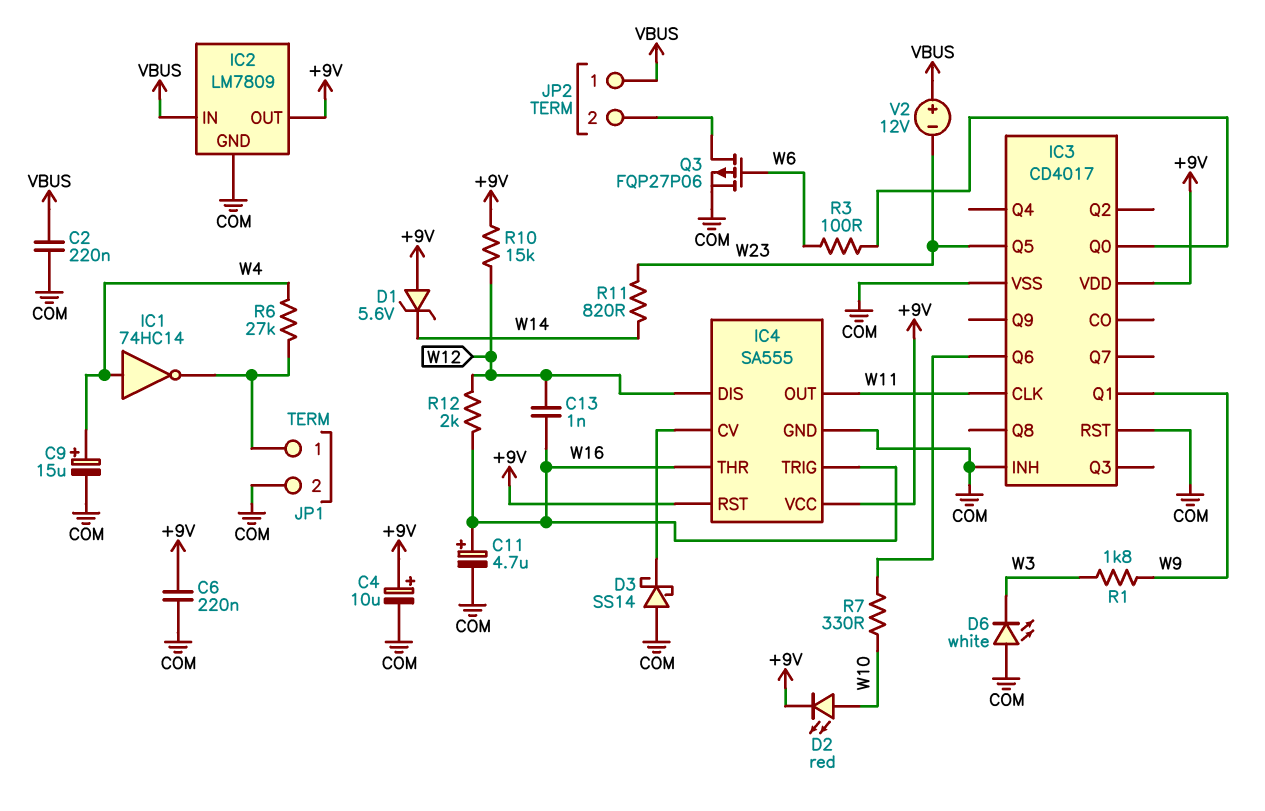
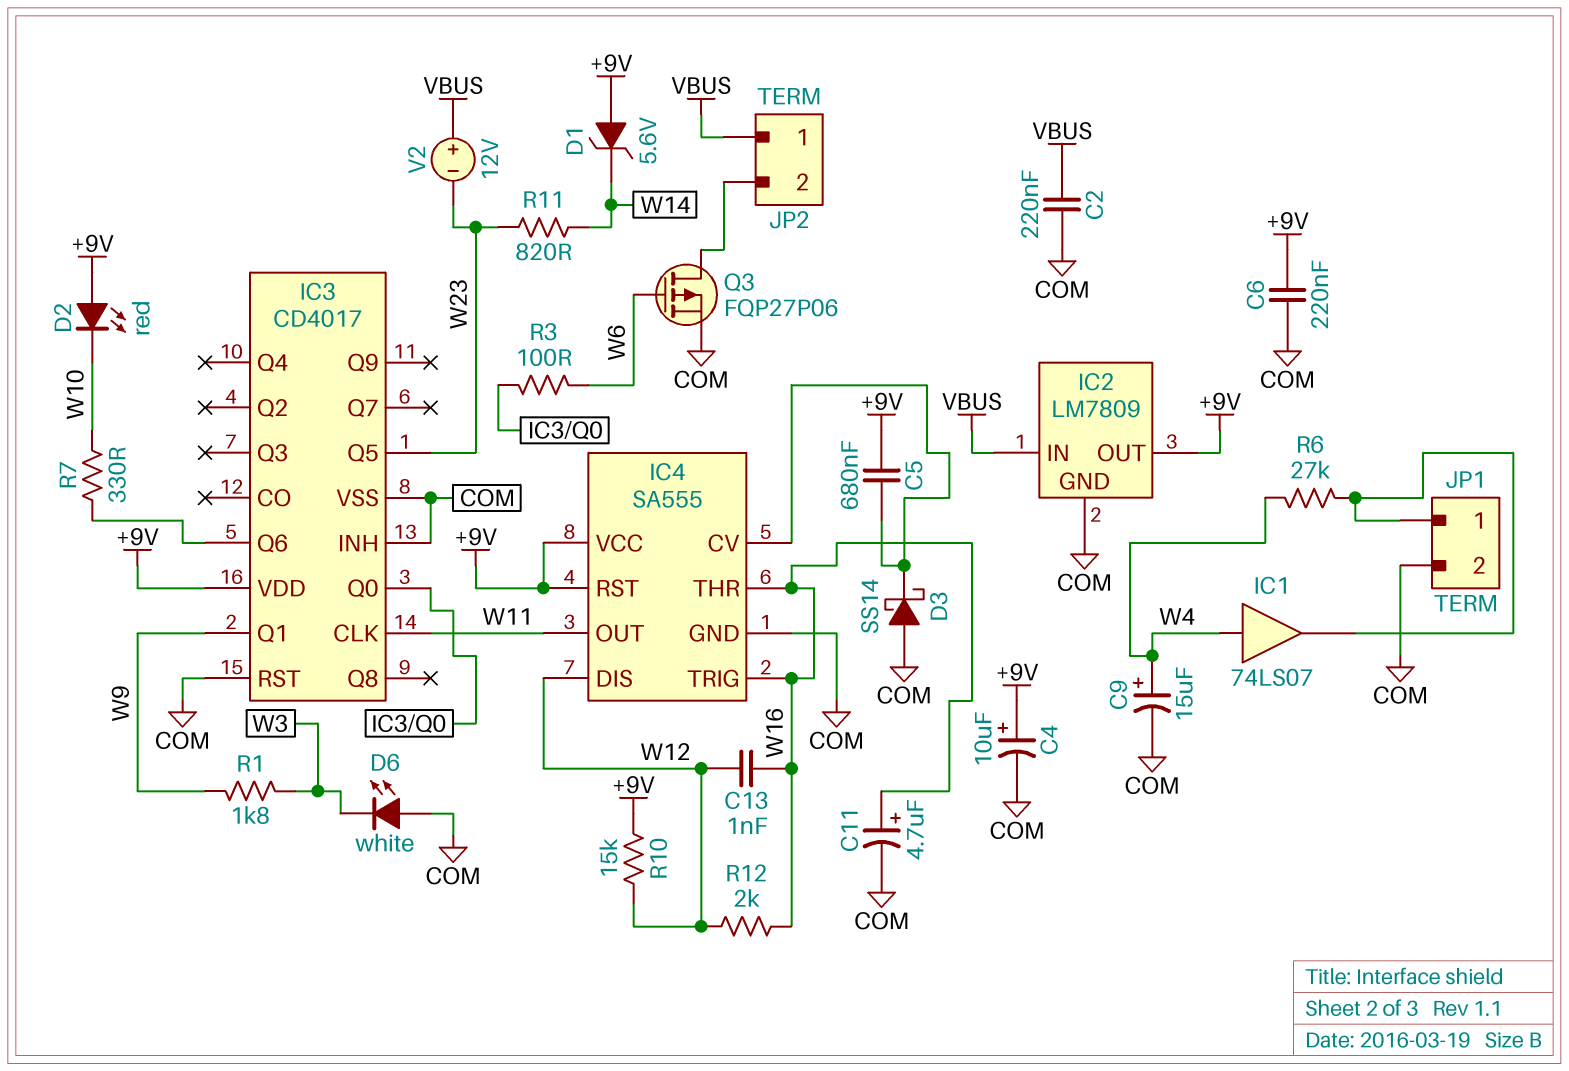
C5: none -> 680nF (+9V, IC4/CV)
D2: LED red (A W10, K +9V) -> LED red (A +9V, K W10)
IC1: NOT 74HC14 (in W4, out JP1/1) -> buffer 74LS07 (in W4, out JP1/1)

